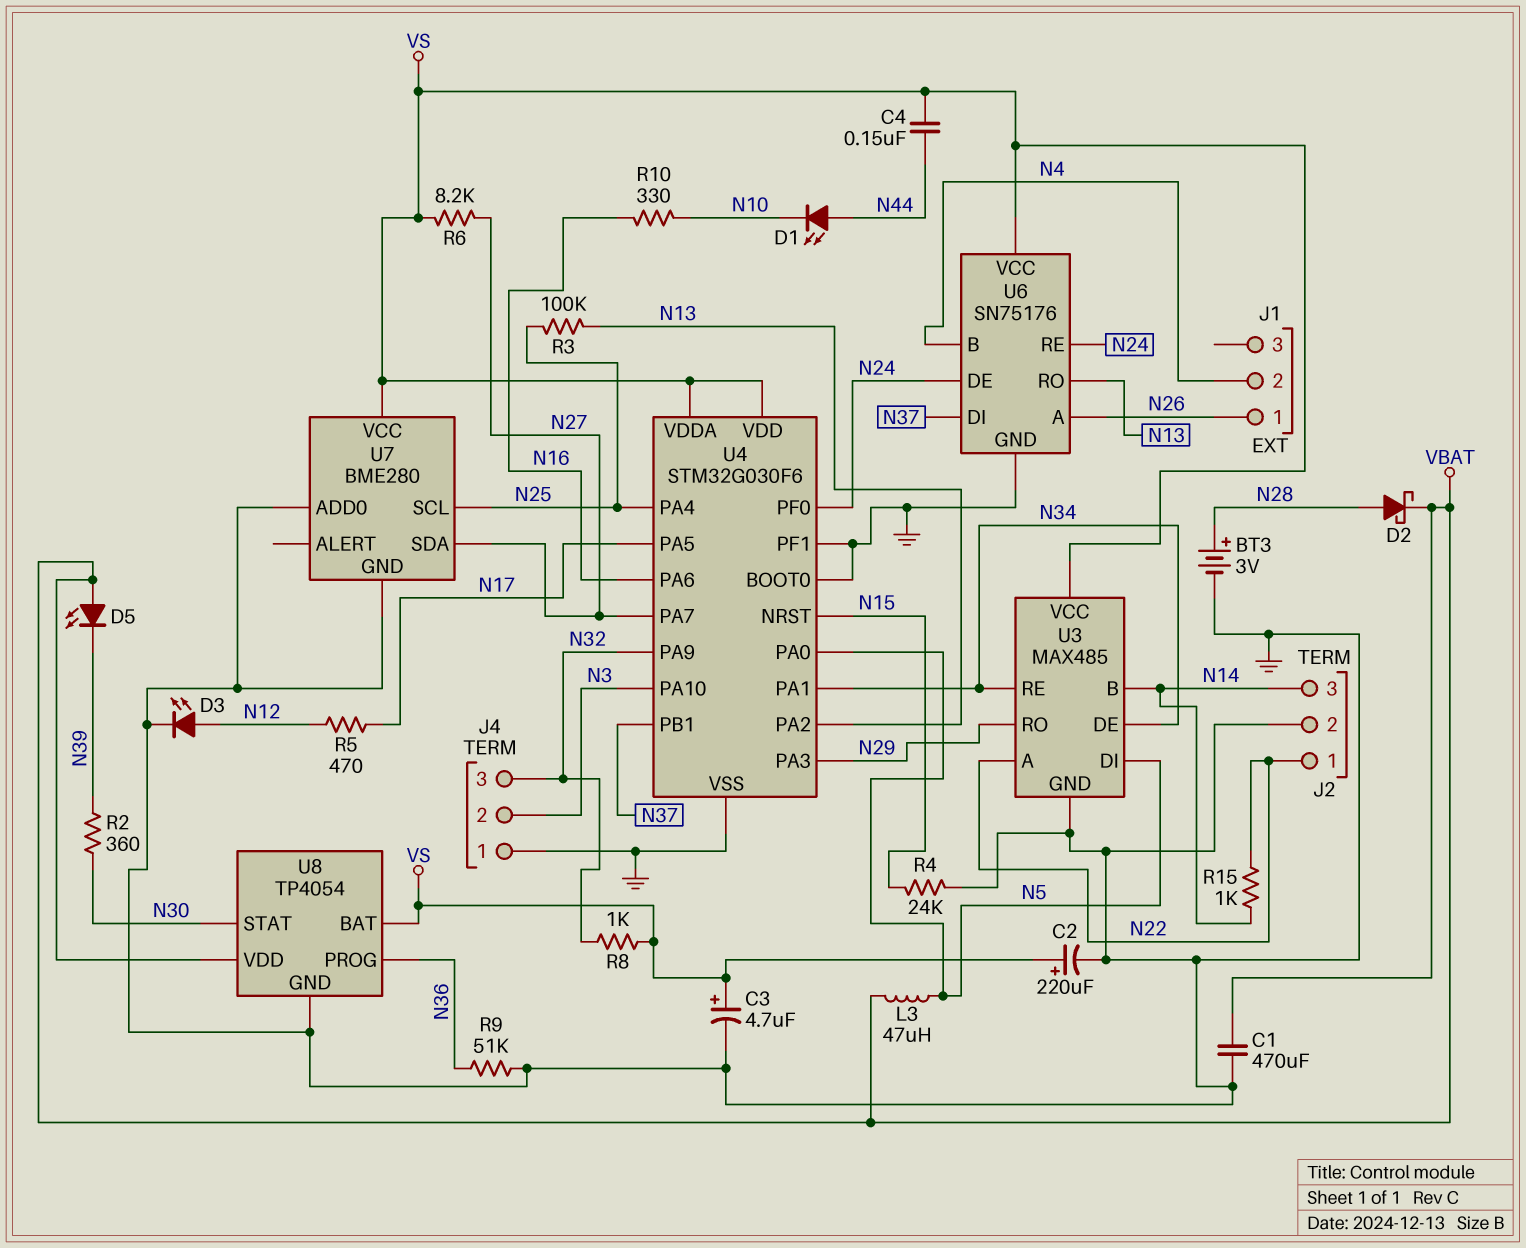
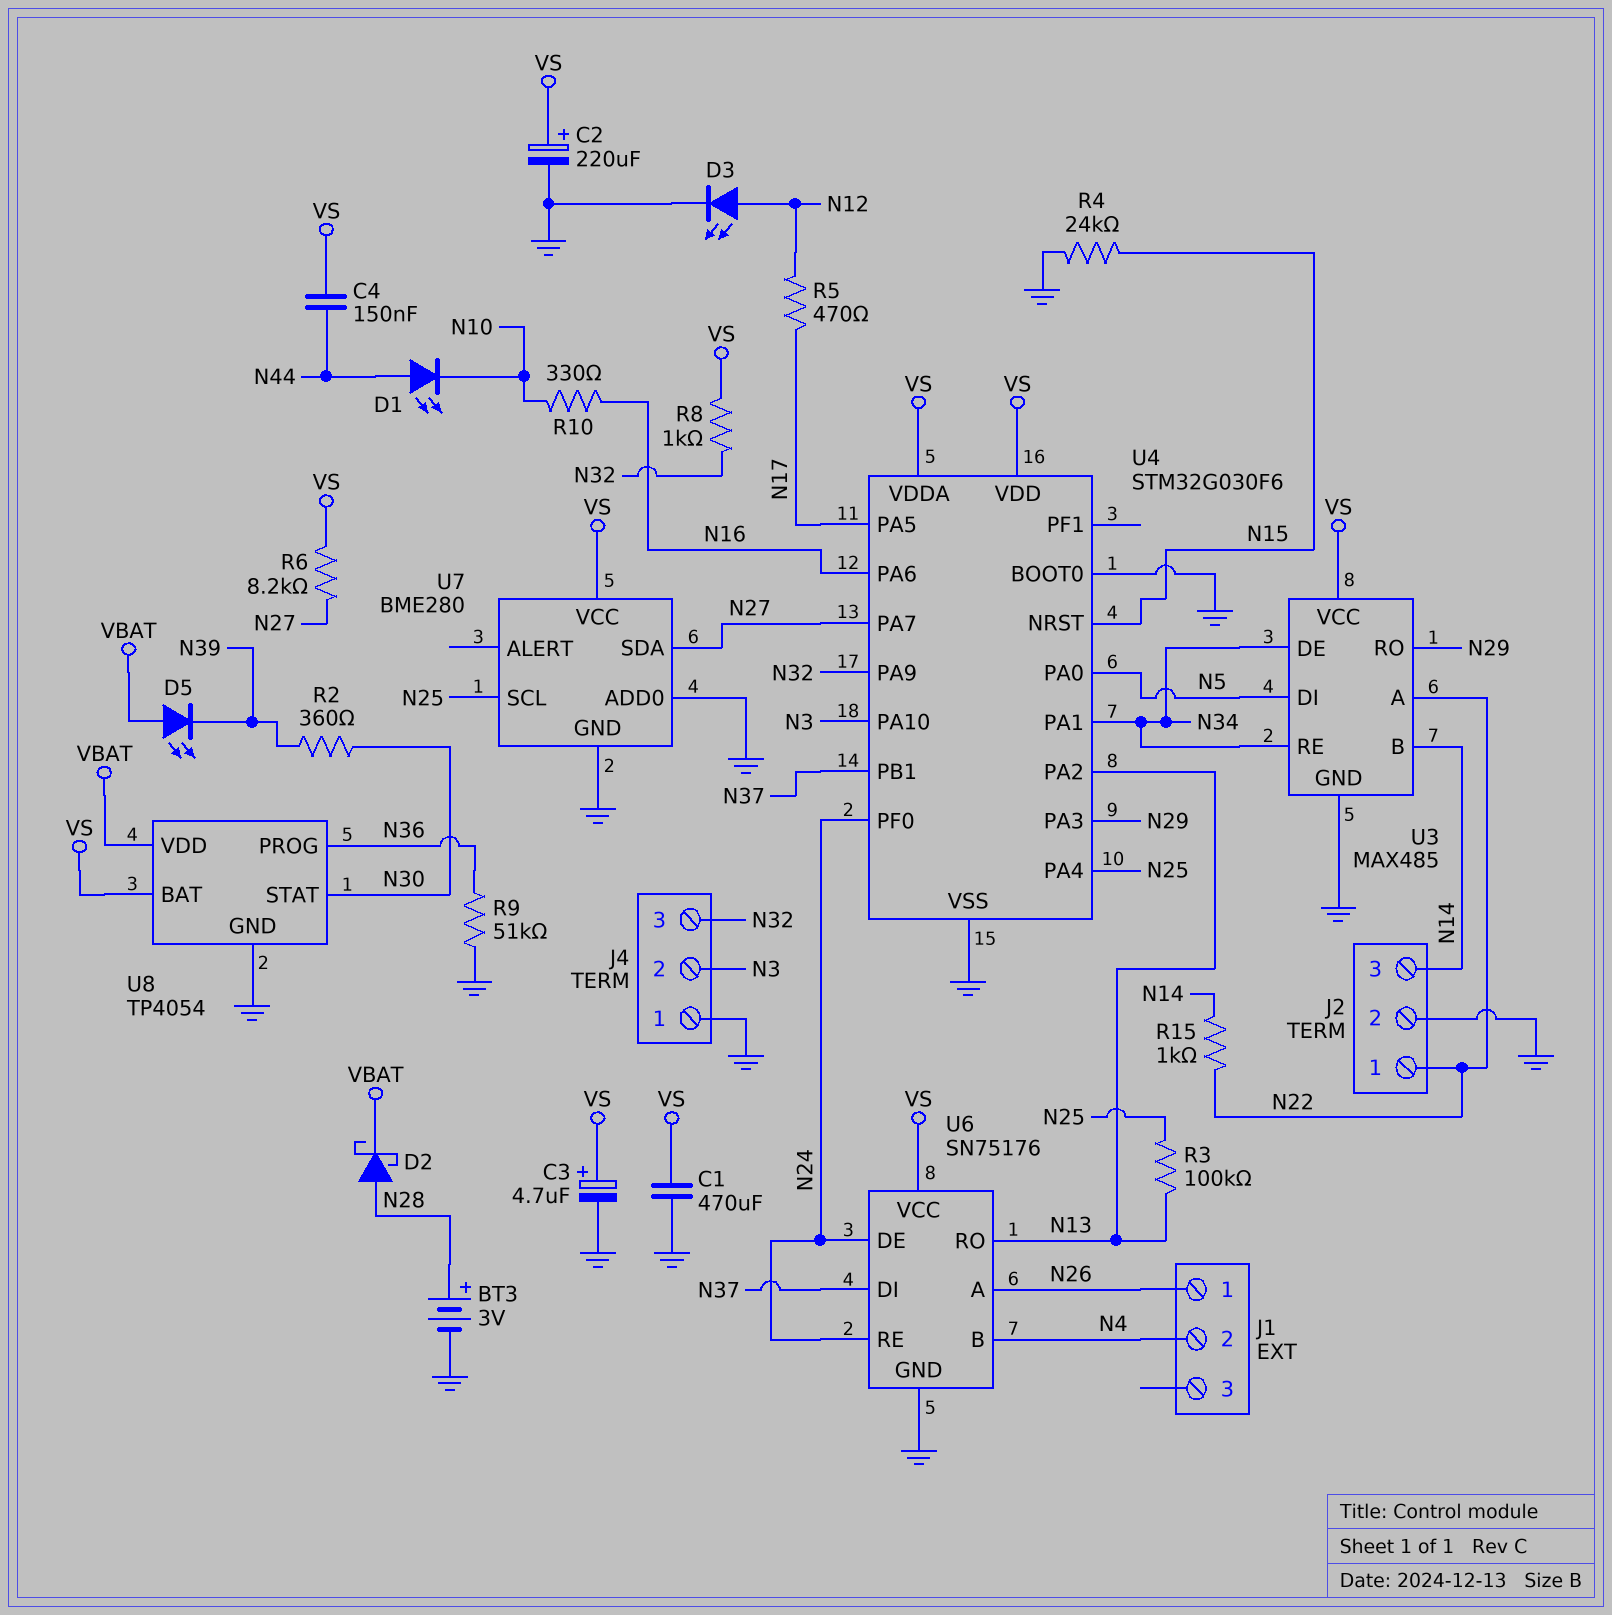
C1: 470uF (GND, VBAT) -> 470uF (GND, VS)
L3: 47uH (N5, VBAT) -> none
U4 pin PF1: GND -> none

